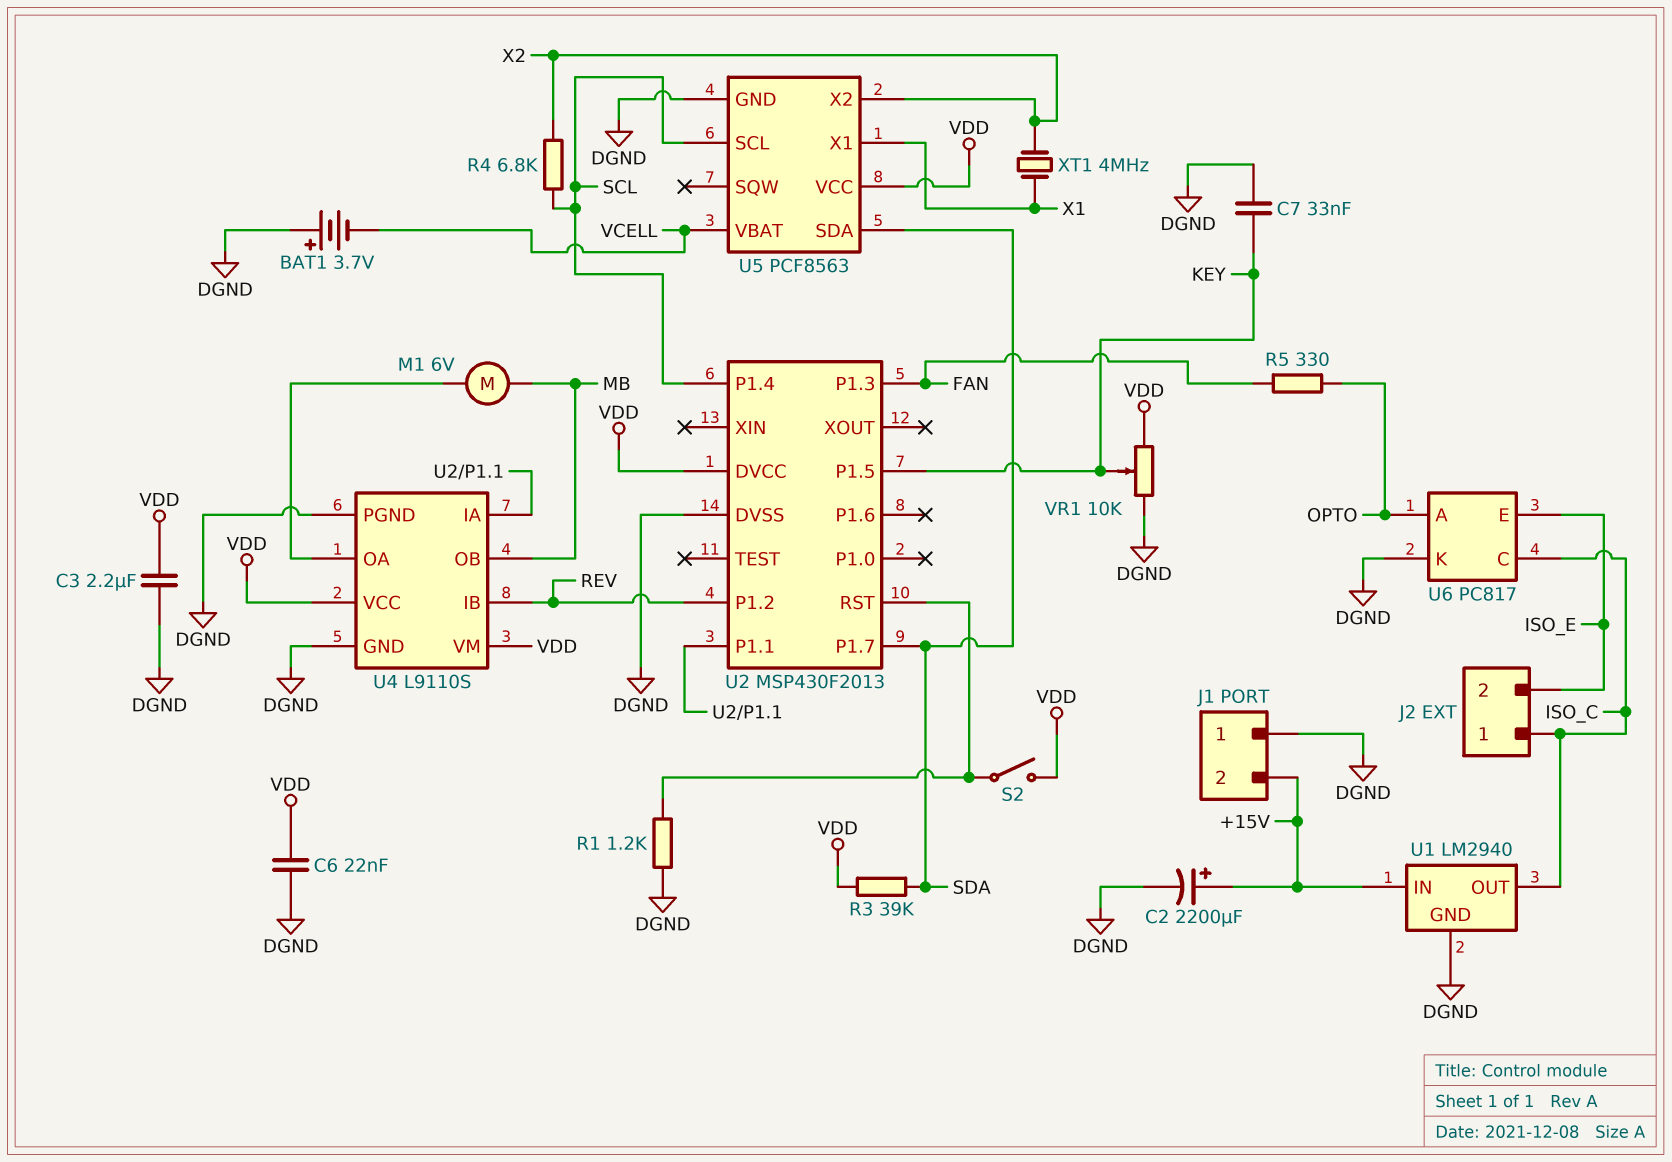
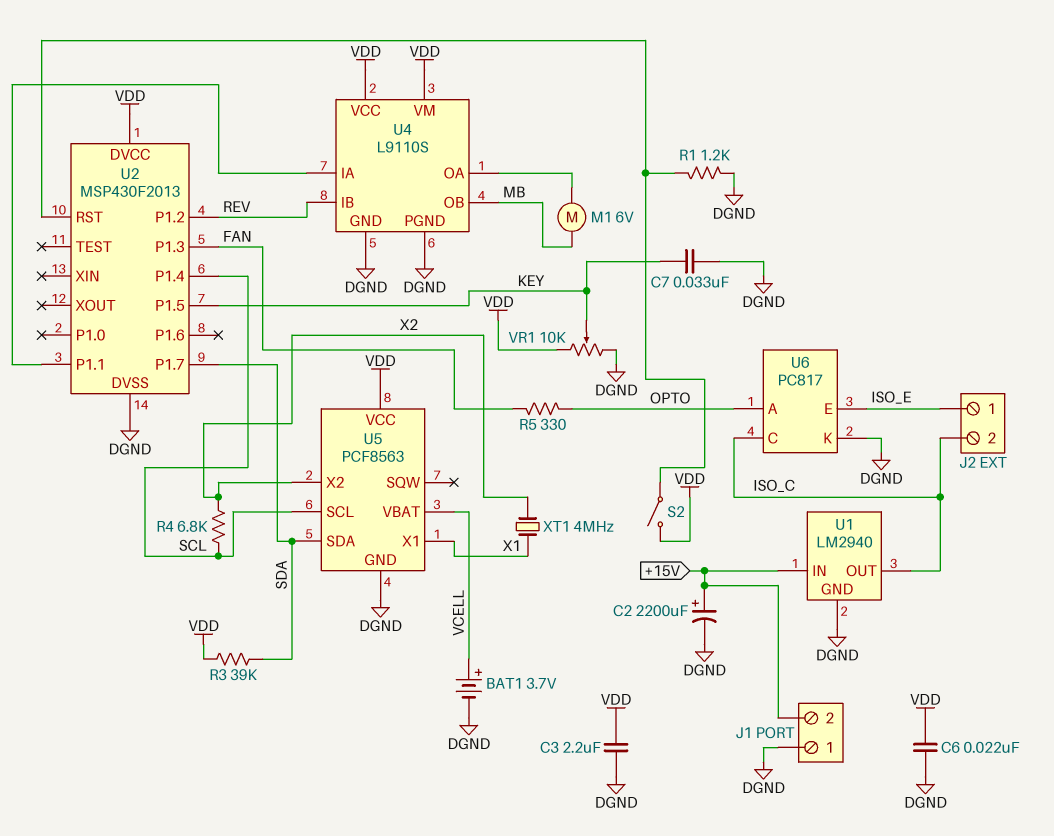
BAT1: 3.7V (plus DGND, minus VCELL) -> 3.7V (plus VCELL, minus DGND)
J2 pin 1: ISO_C -> ISO_E
J2 pin 2: ISO_E -> ISO_C

